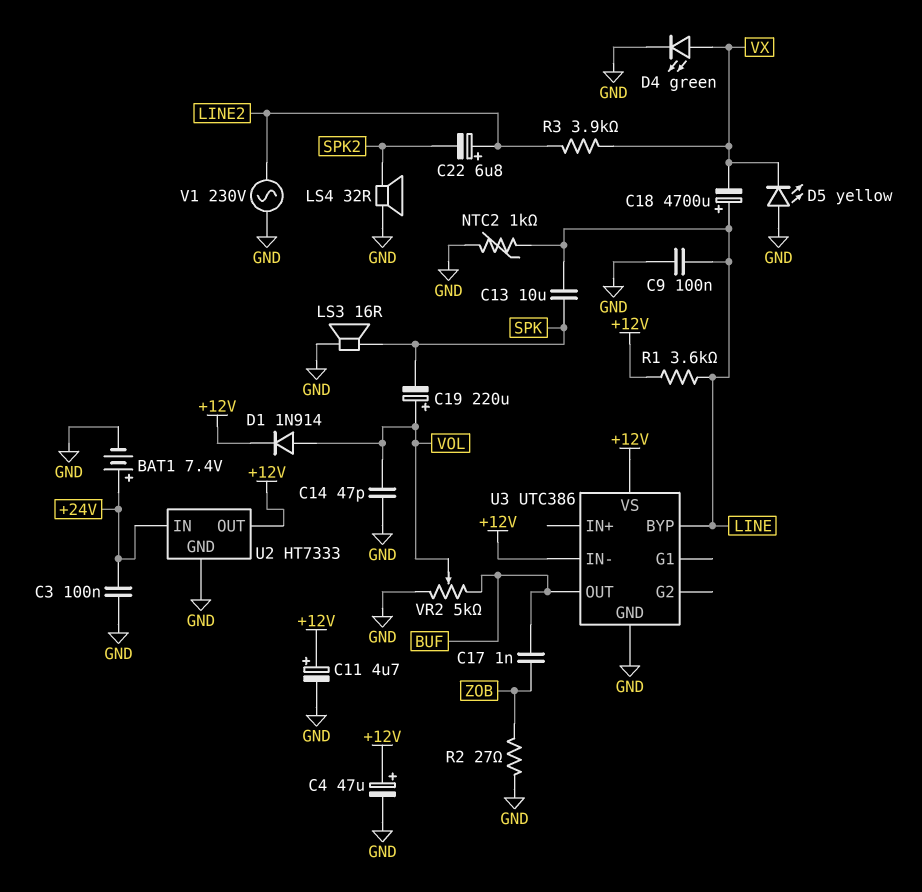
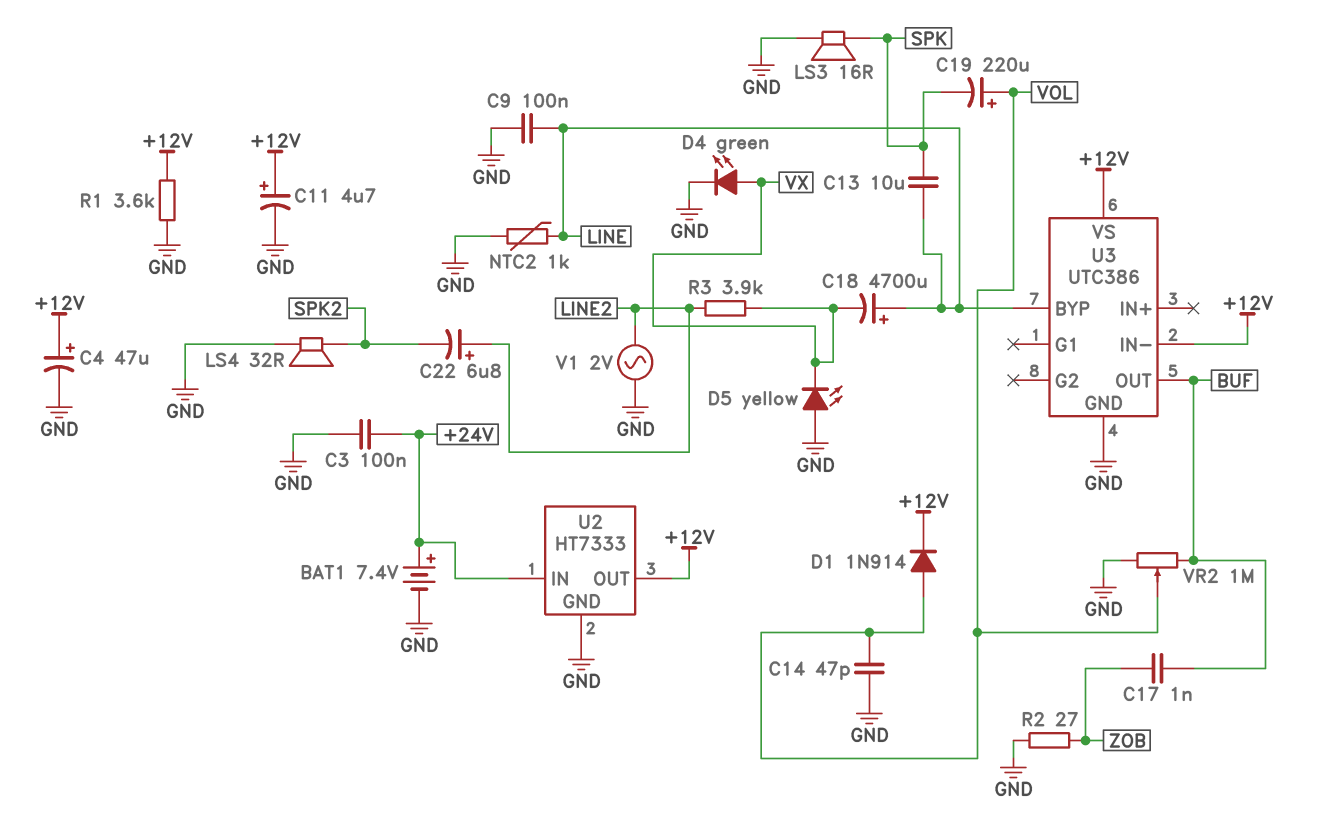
R1: 3.6k (+12V, LINE) -> 3.6k (+12V, GND)
V1: AC 230V (GND, LINE2) -> AC 2V (GND, LINE2)
VR2: 5k (BUF, GND, wiper VOL) -> 1M (BUF, GND, wiper VOL)

